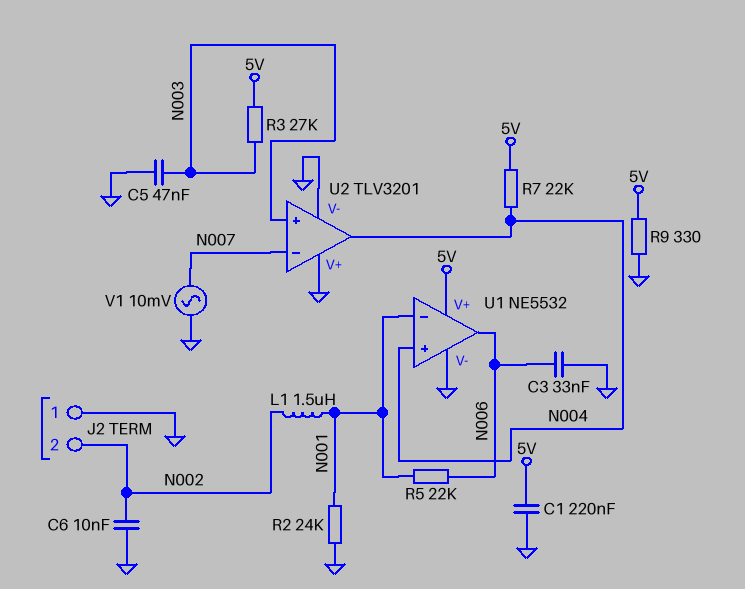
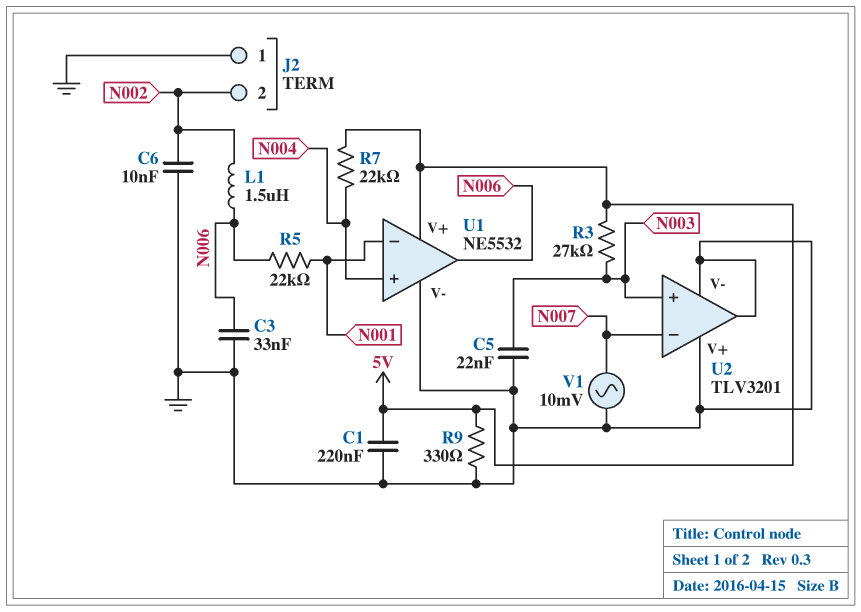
C5: 47nF (GND, N003) -> 22nF (GND, N003)
L1: 1.5uH (N001, N002) -> 1.5uH (N002, N006)
R2: 24k (GND, N001) -> none
U2 pin out: N004 -> GND

